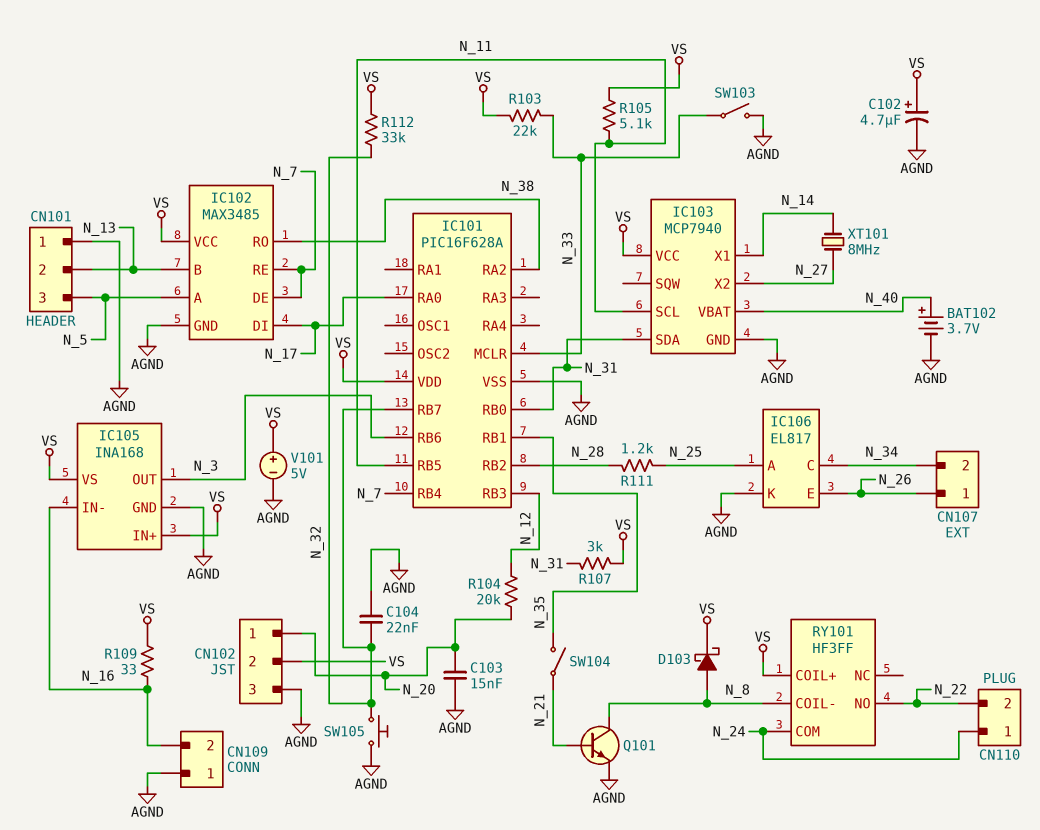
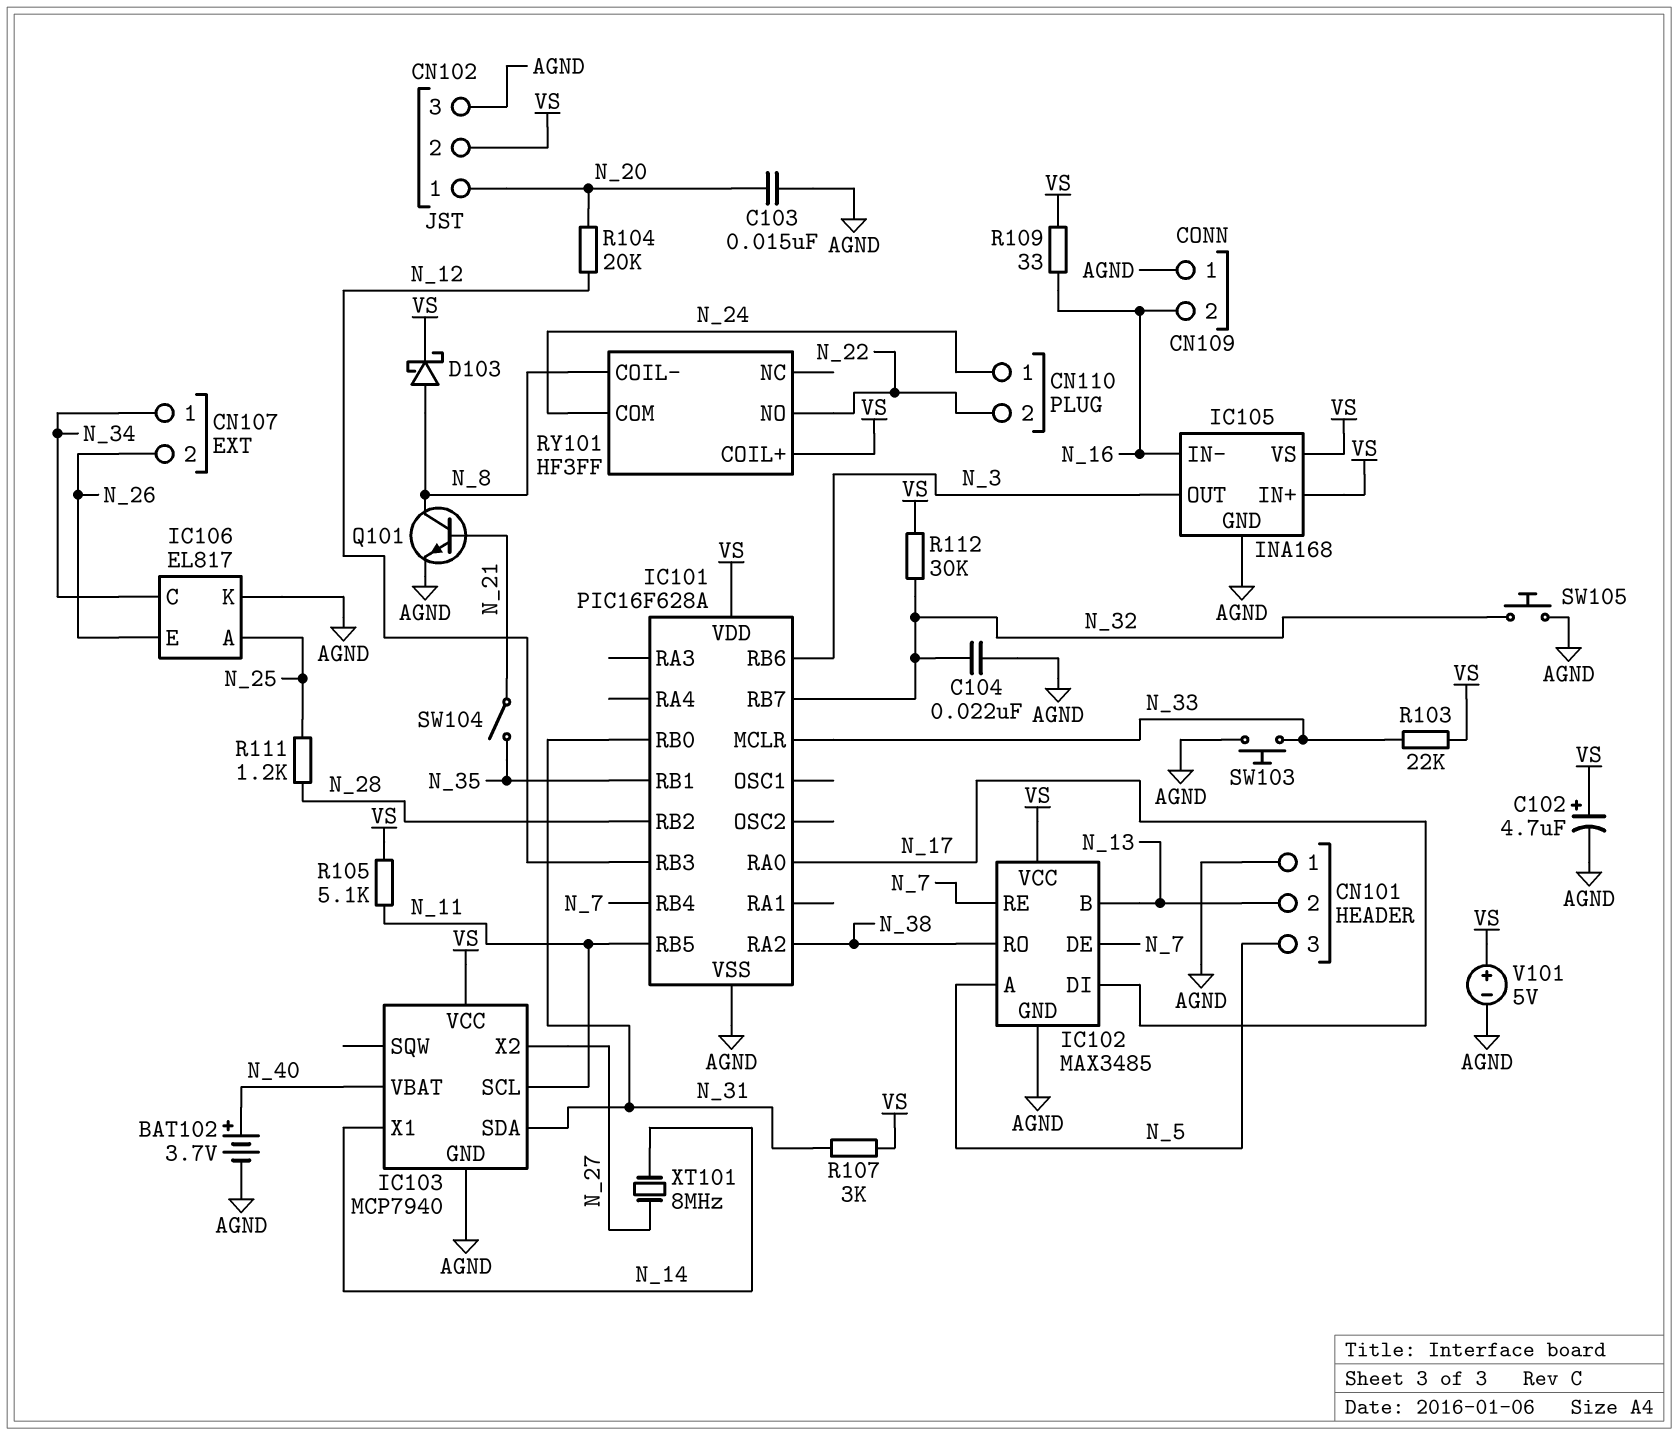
CN107 pin 1: N_26 -> N_34
CN107 pin 2: N_34 -> N_26
R112: 33k (N_32, VS) -> 30k (N_32, VS)
SW103: switch (AGND, N_33) -> button (AGND, N_33)

